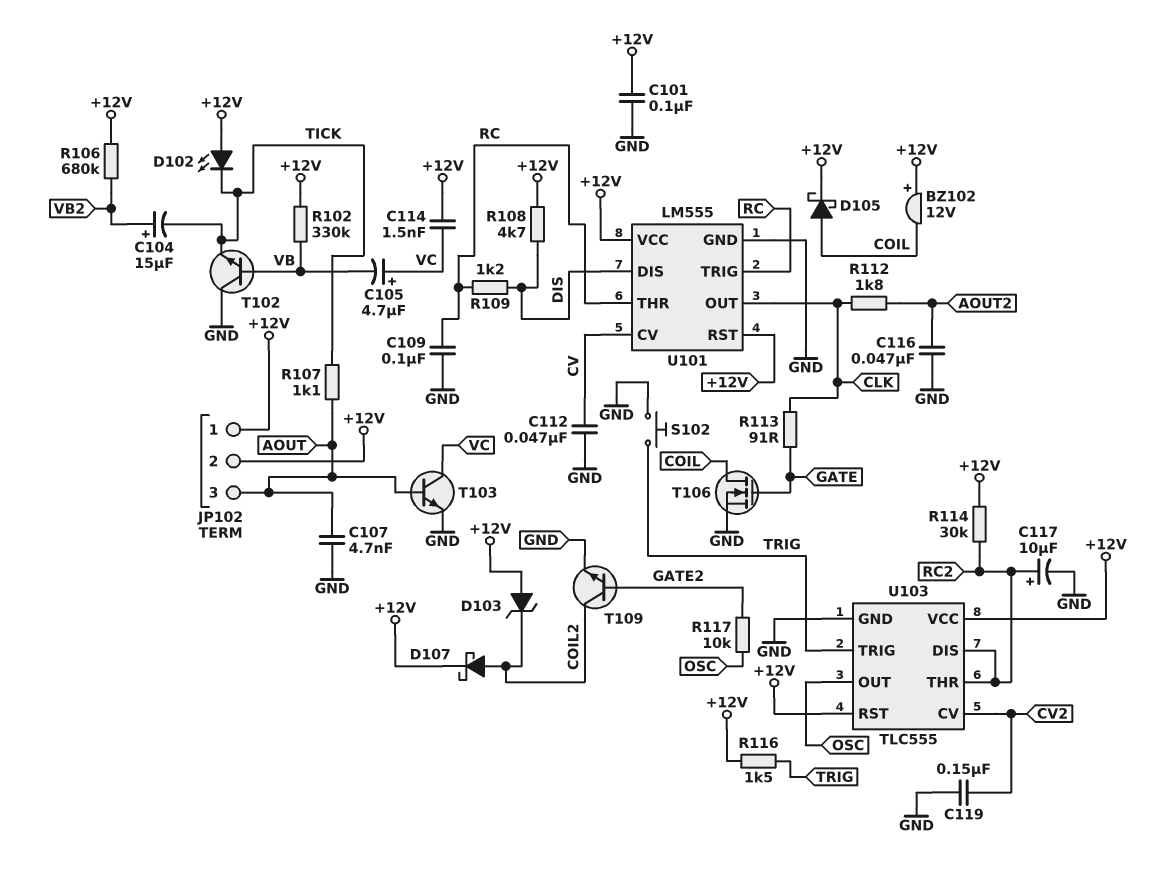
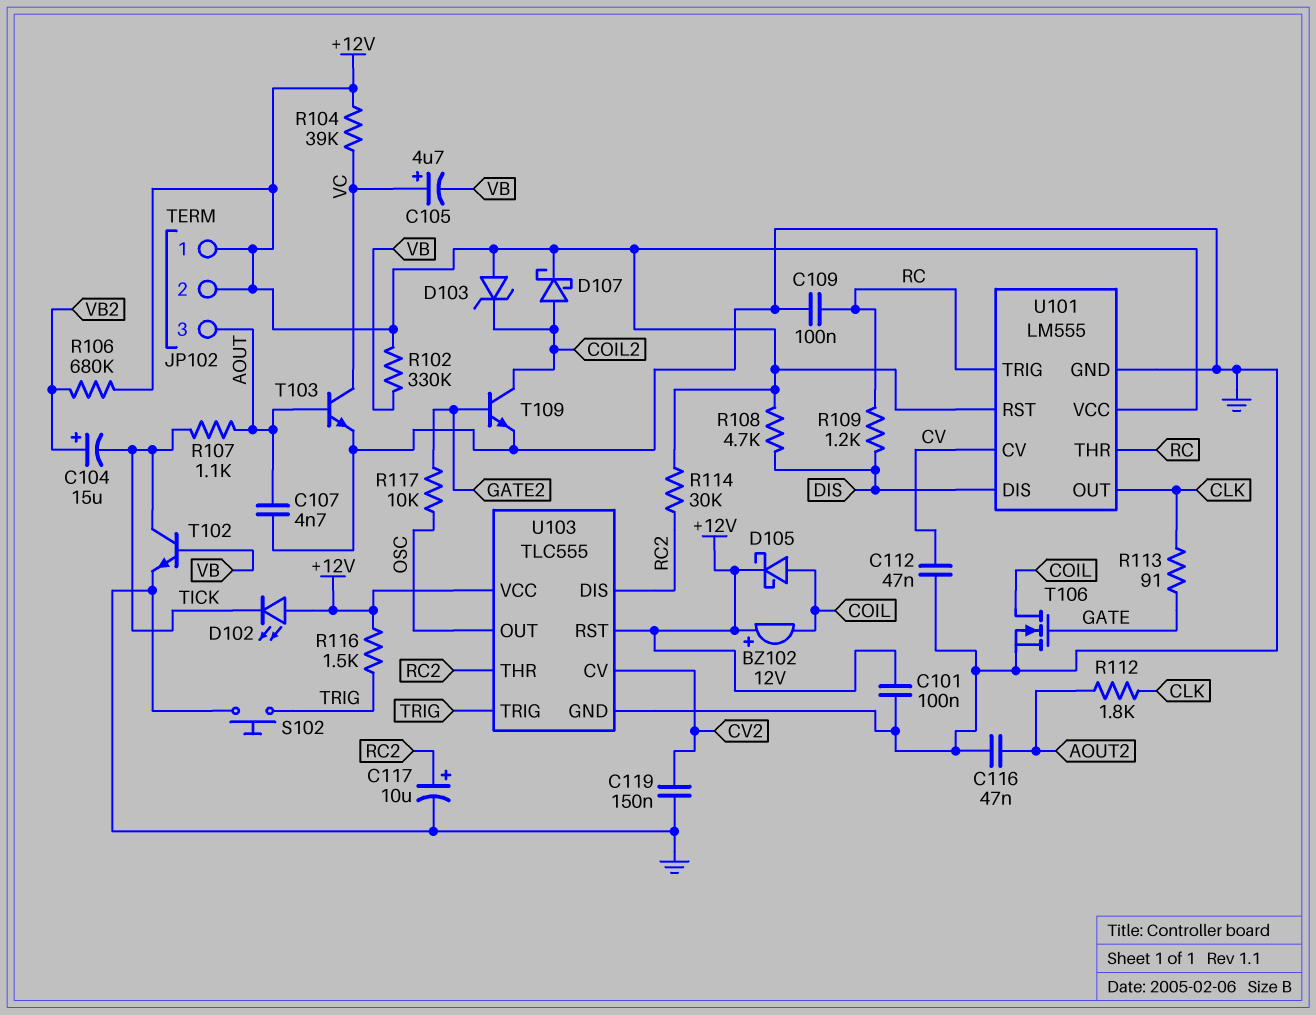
C114: 1.5nF (+12V, VC) -> none
R104: none -> 39k (+12V, VC)
T102: NPN (B VB, C GND, E TICK) -> NPN (B VB, C TICK, E GND)

